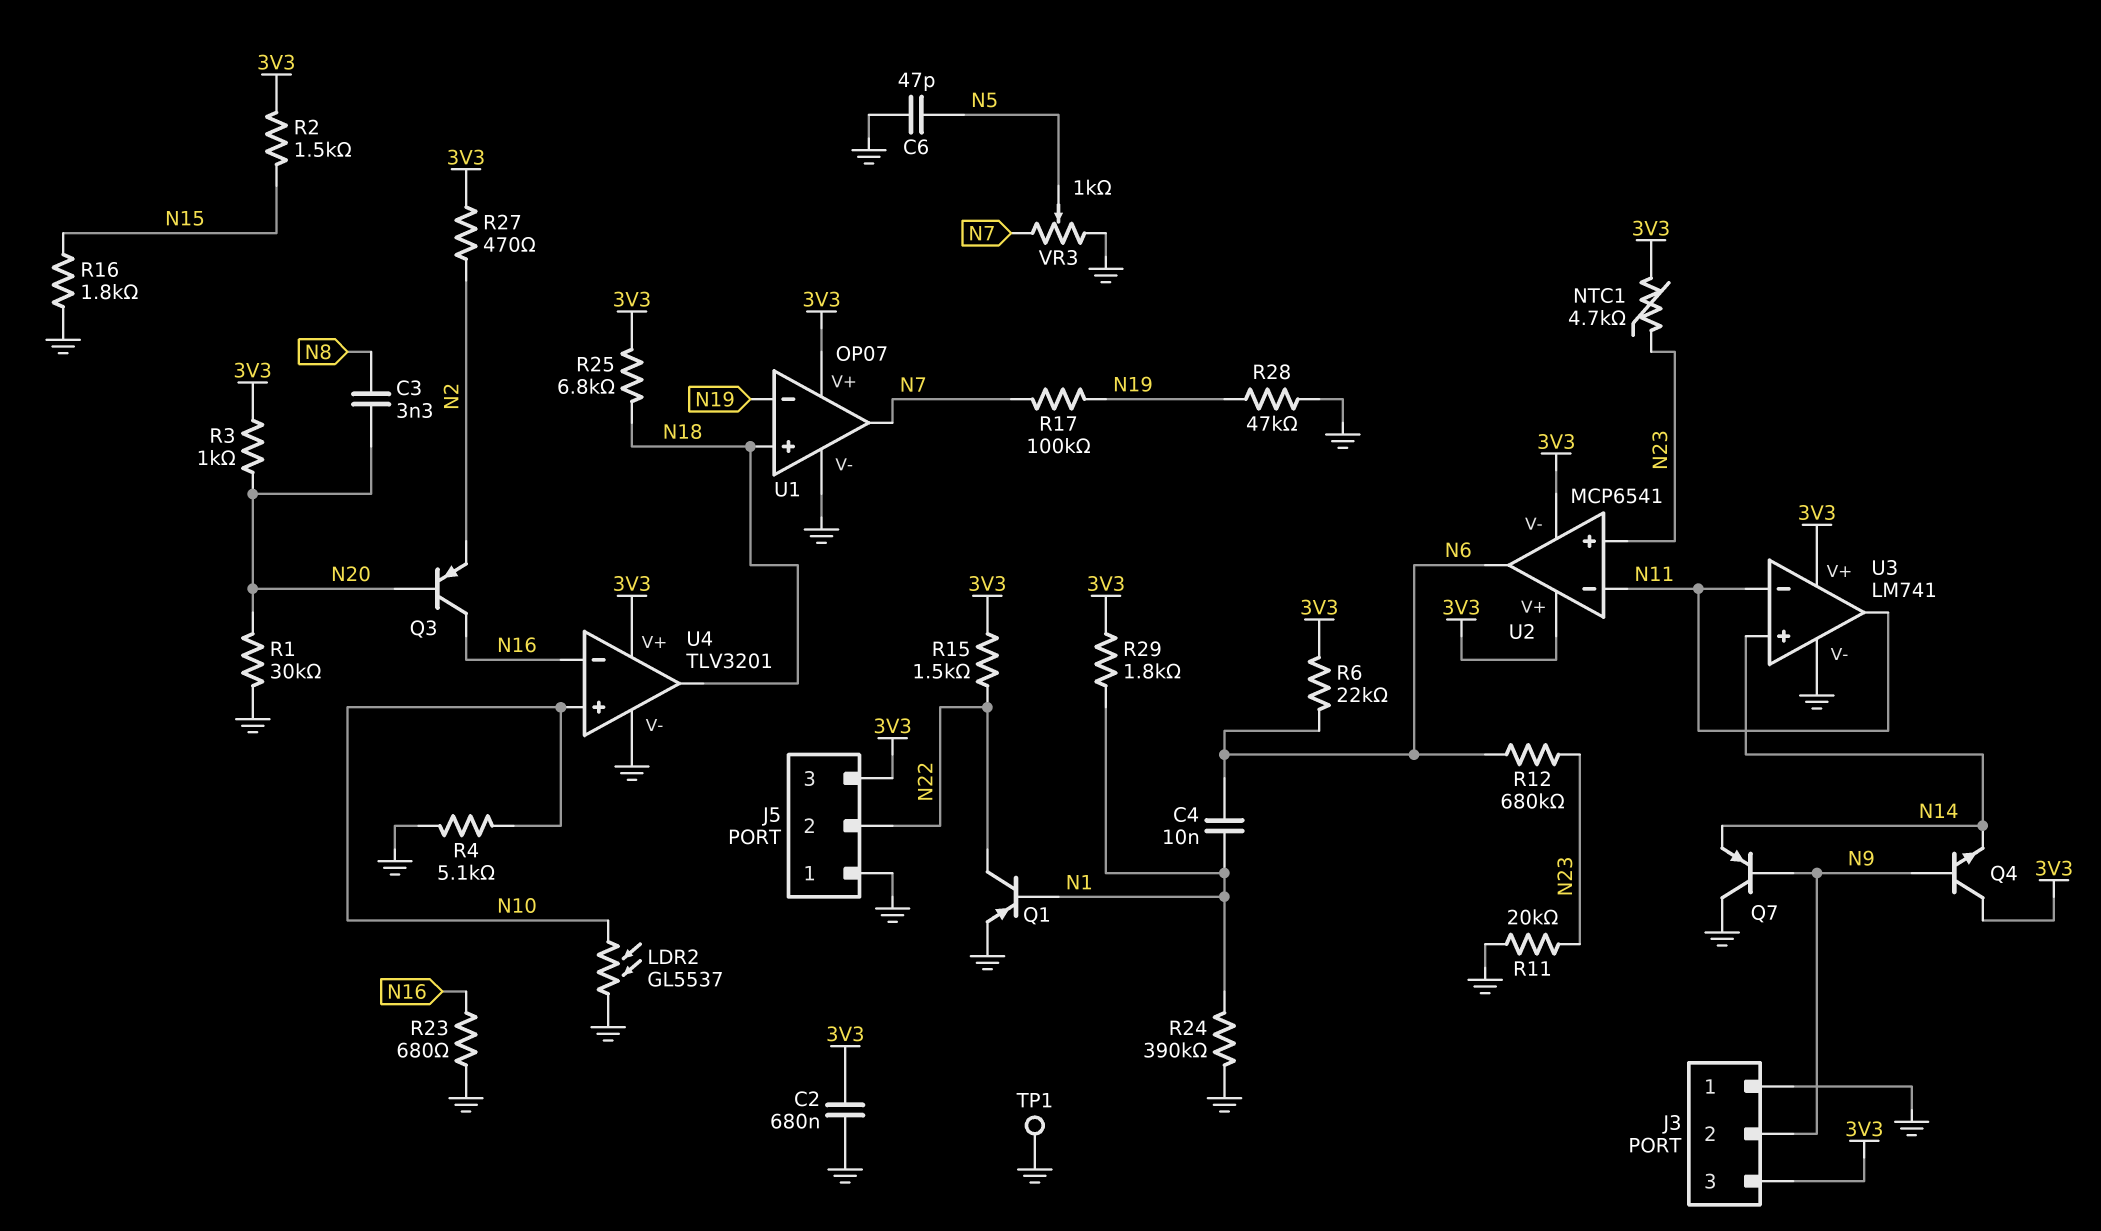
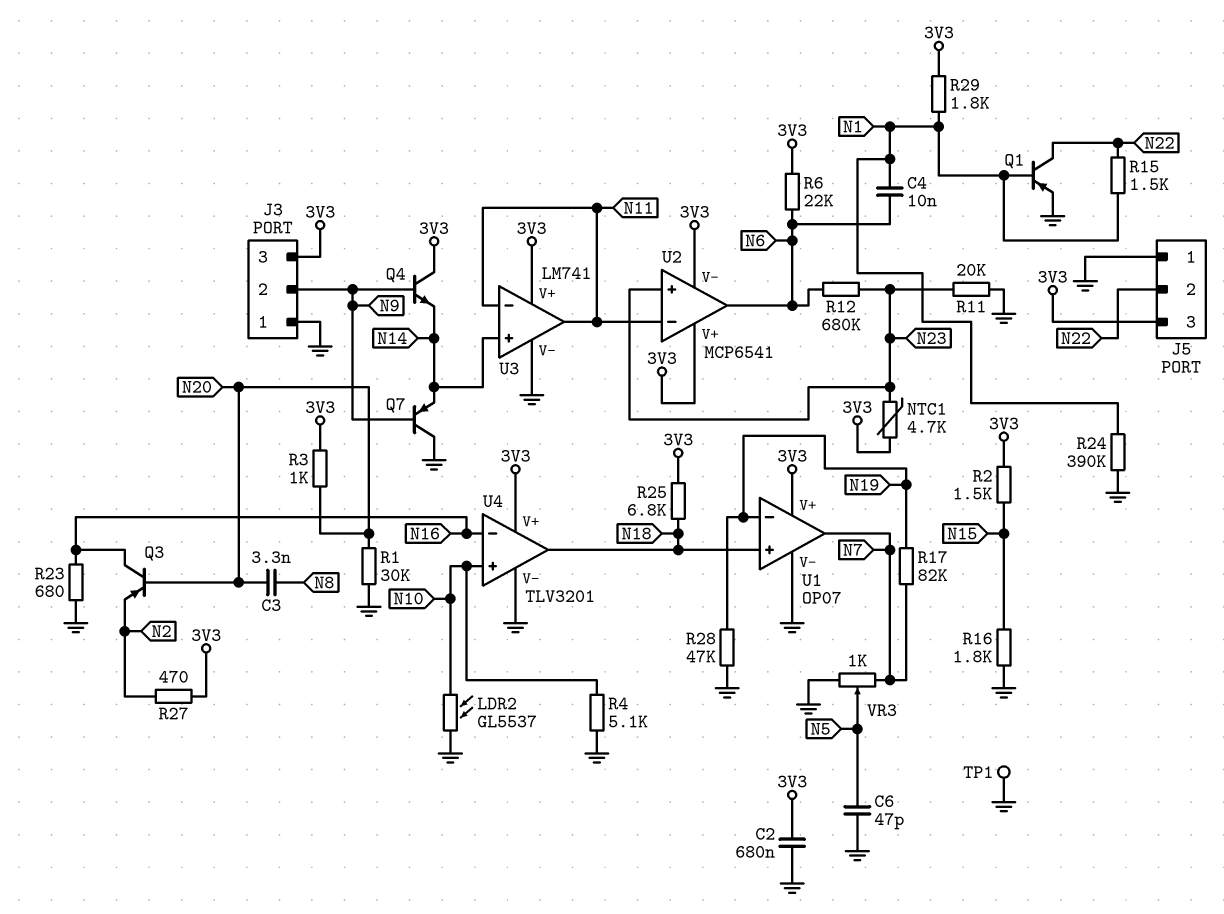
R15: 1.5k (3V3, N22) -> 1.5k (N1, N22)
R17: 100k (N7, N19) -> 82k (N7, N19)

